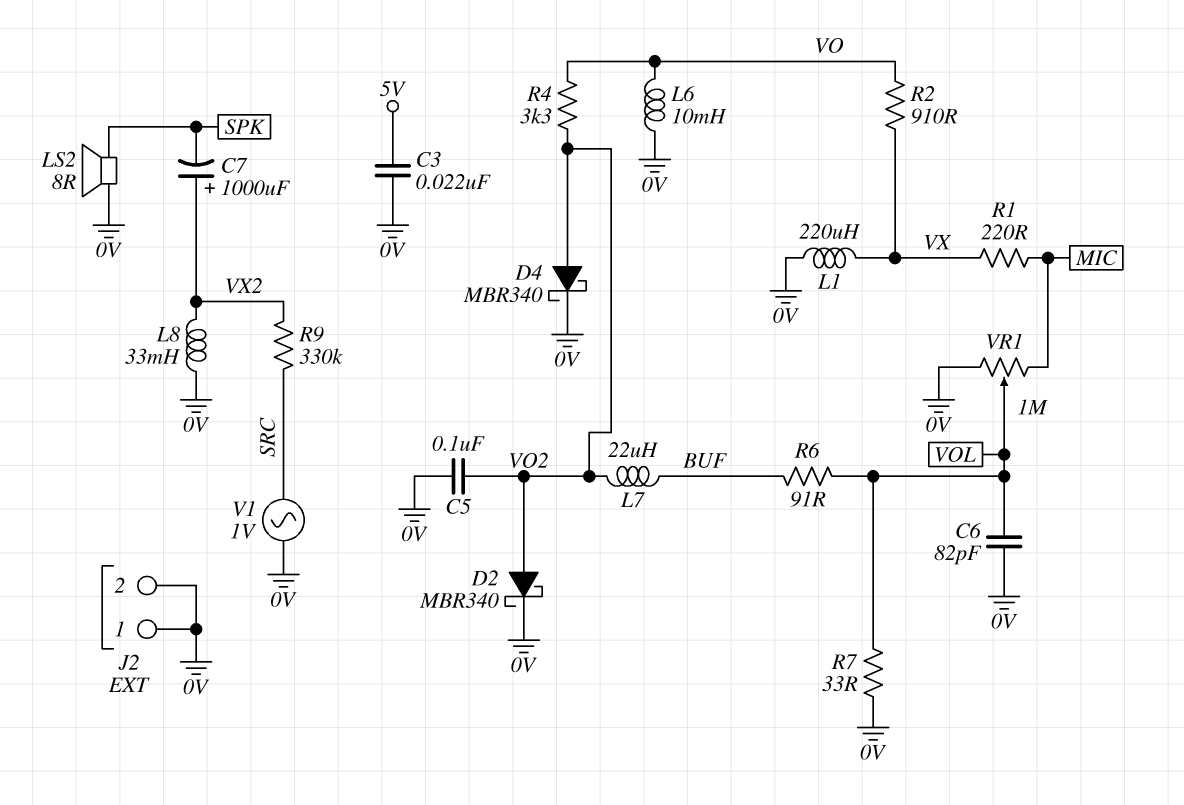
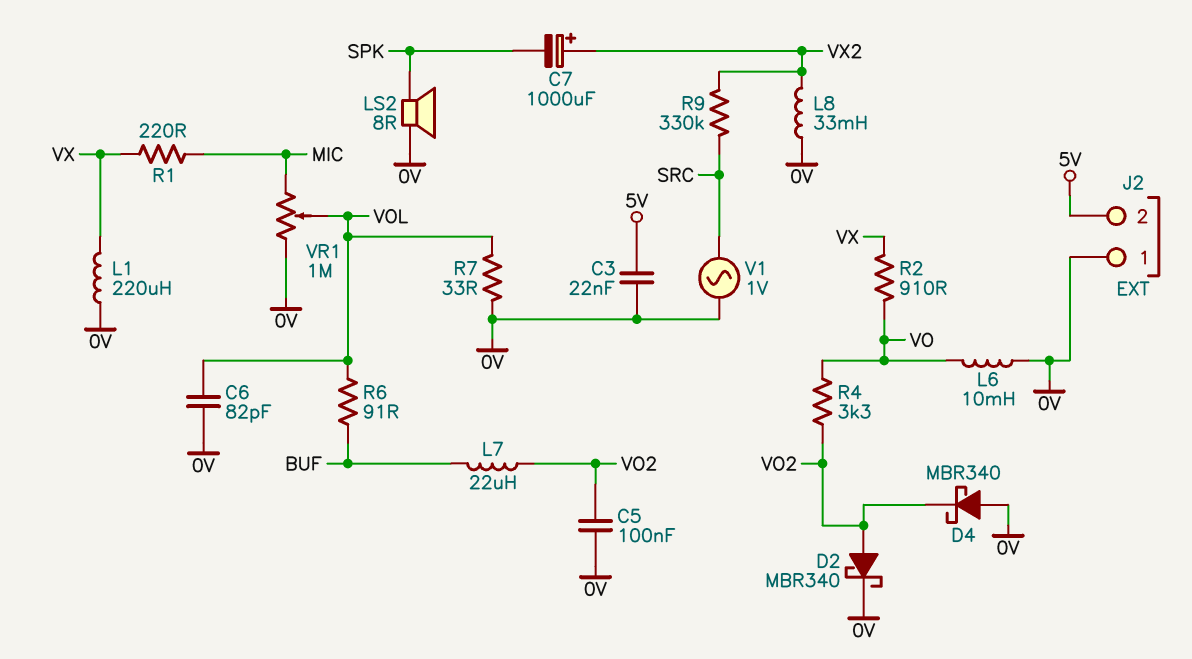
D4: schottky MBR340 (A VO2, K 0V) -> schottky MBR340 (A 0V, K VO2)
J2 pin 2: 0V -> 5V

